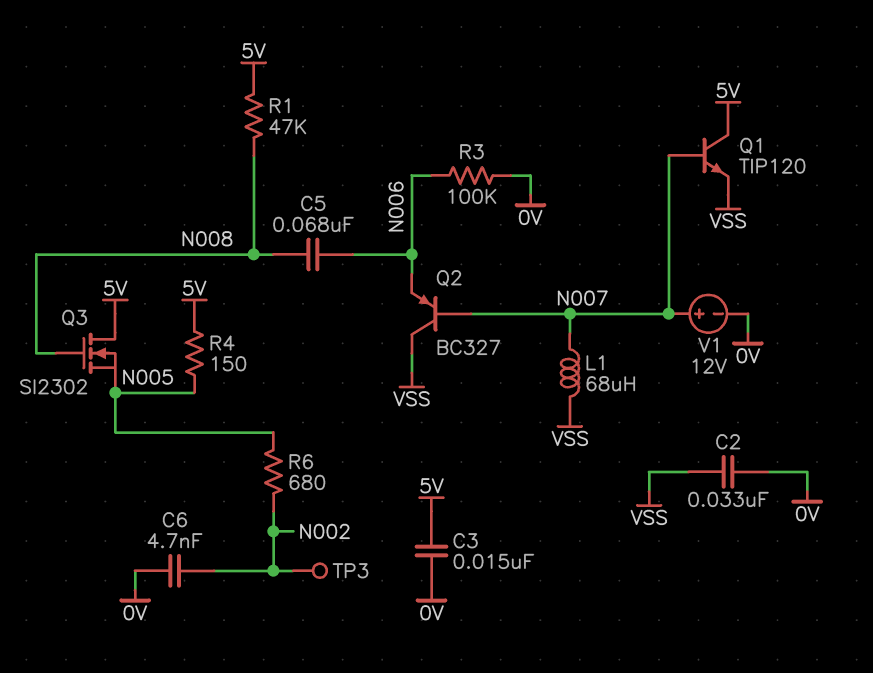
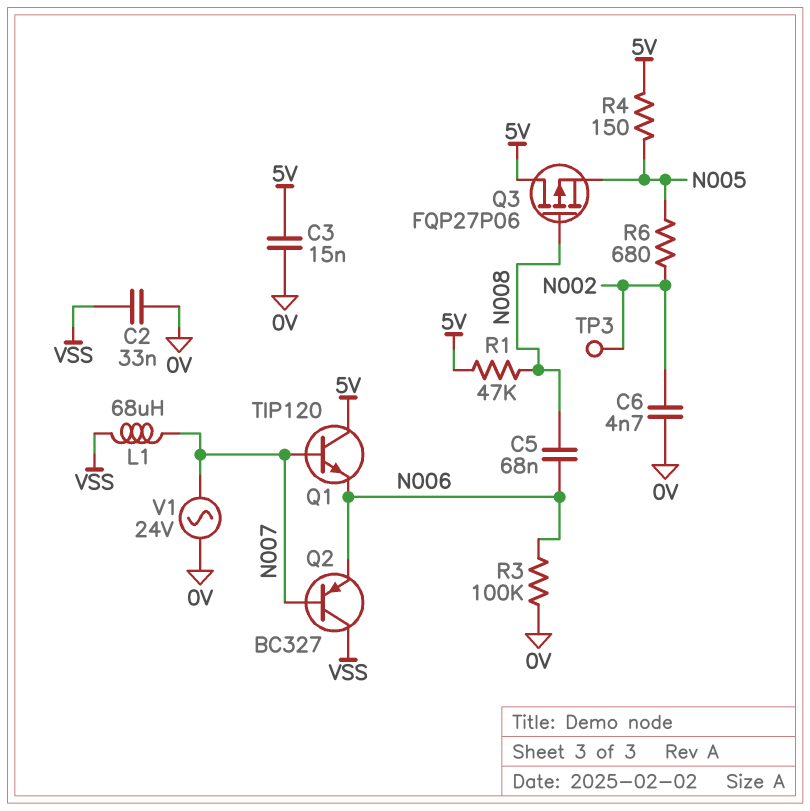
Q1: NPN TIP120 (B N007, C 5V, E VSS) -> NPN TIP120 (B N007, C 5V, E N006)
Q3: NMOS SI2302 (G N008, D 5V, S N005) -> PMOS FQP27P06 (G N008, D 5V, S N005)
V1: 12V (plus N007, minus 0V) -> AC 24V (0V, N007)

